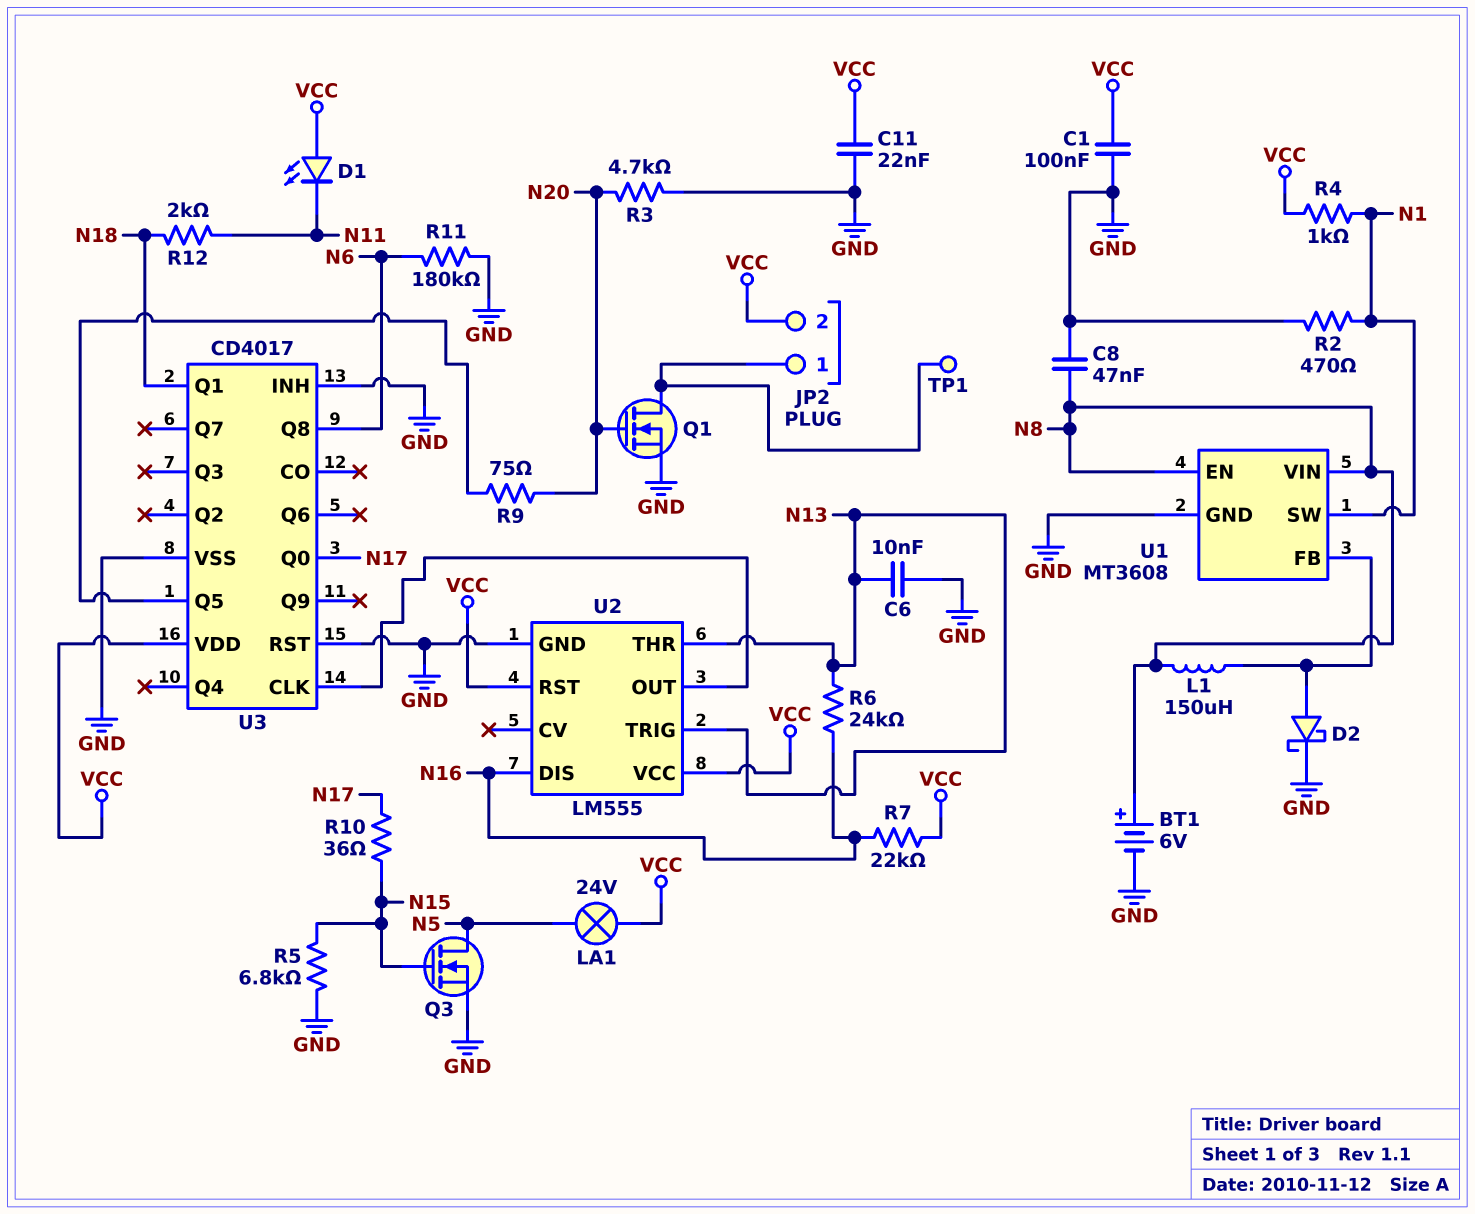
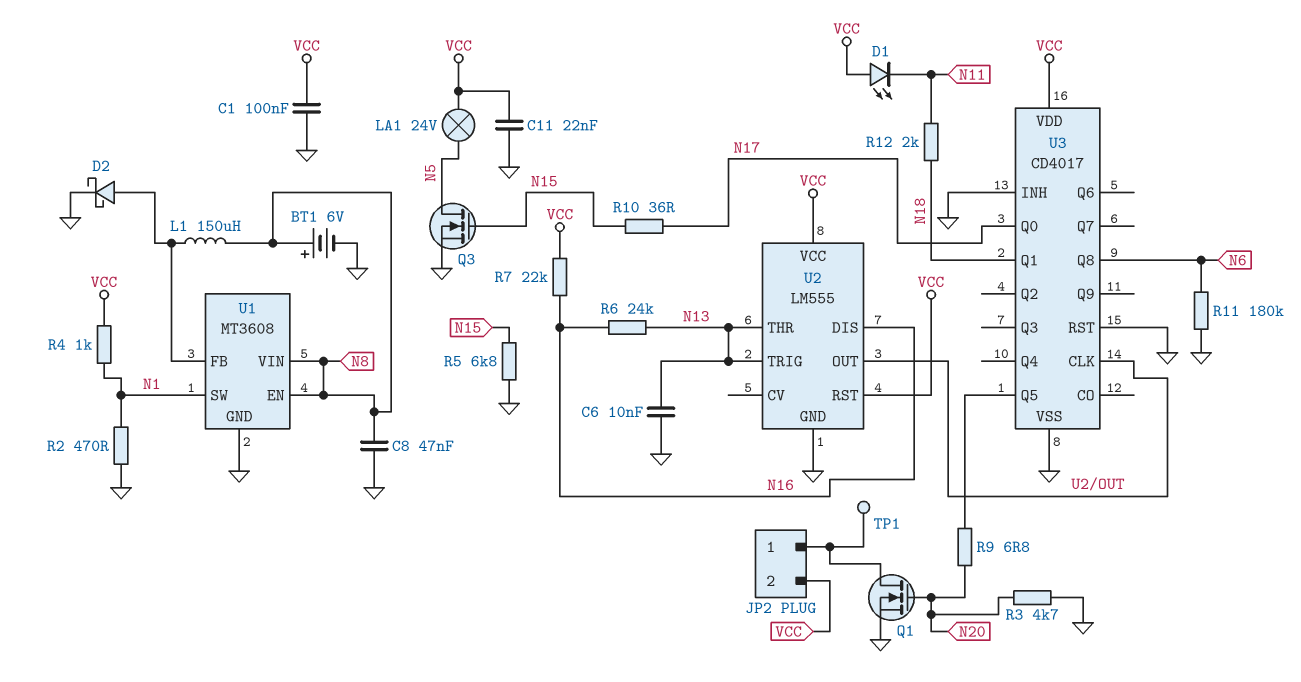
R9: 75 (N20, U3/Q5) -> 6.8 (N20, U3/Q5)

